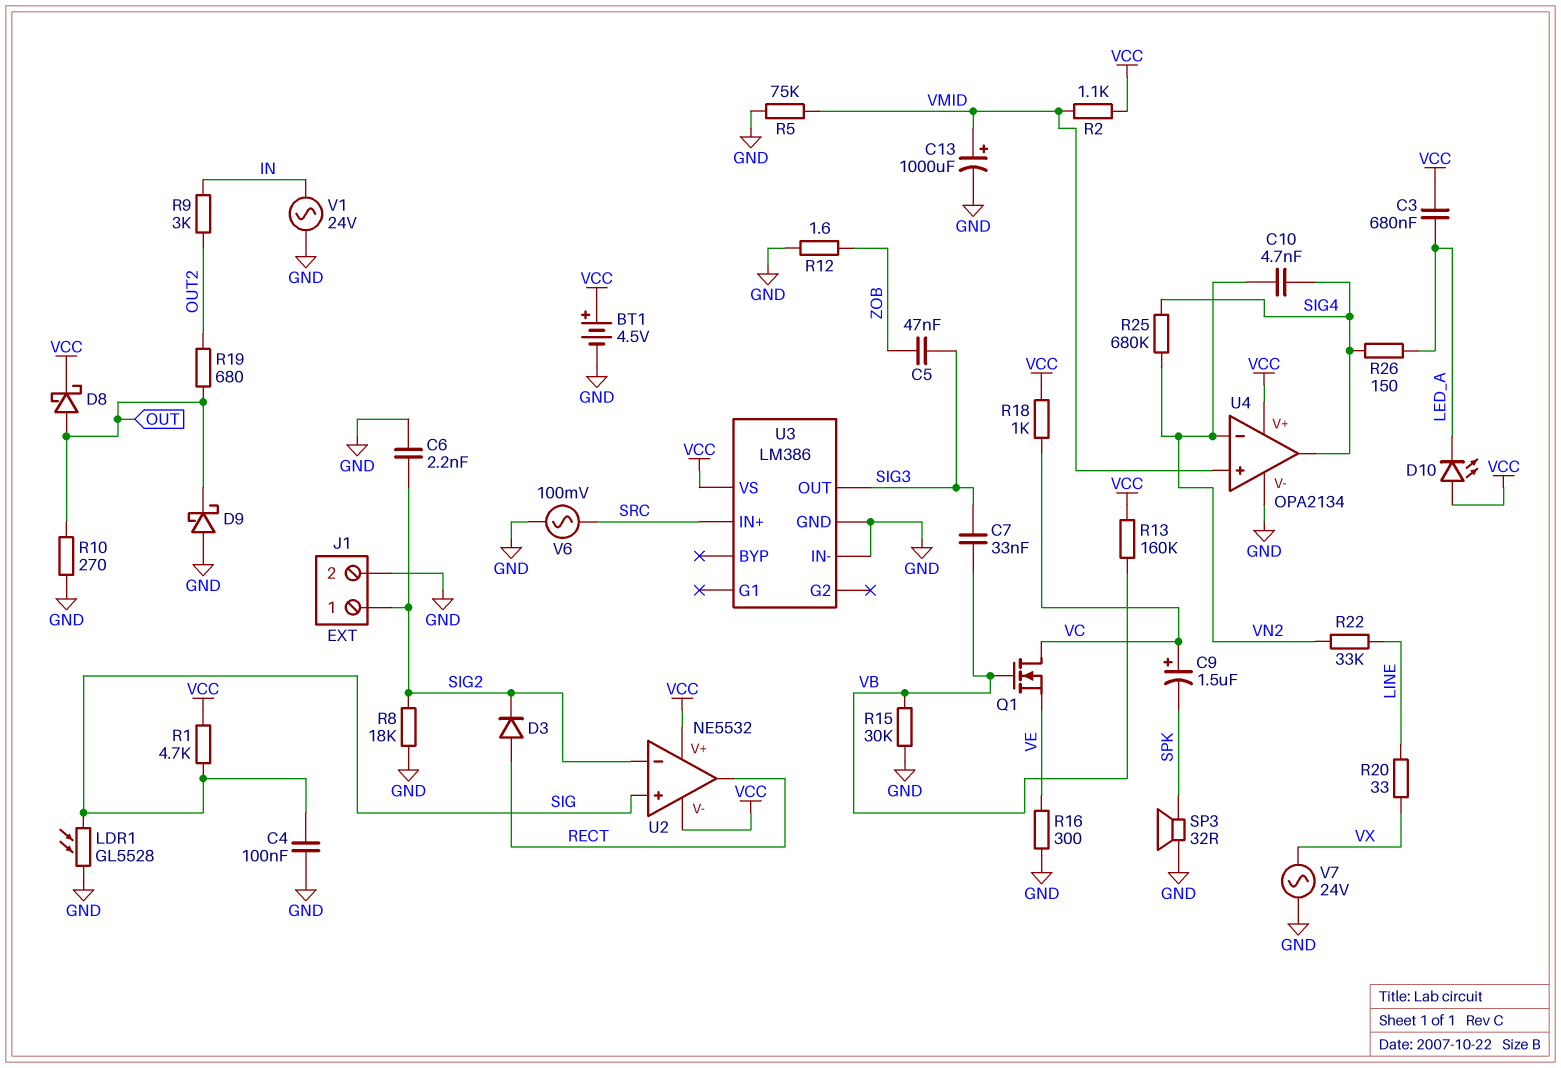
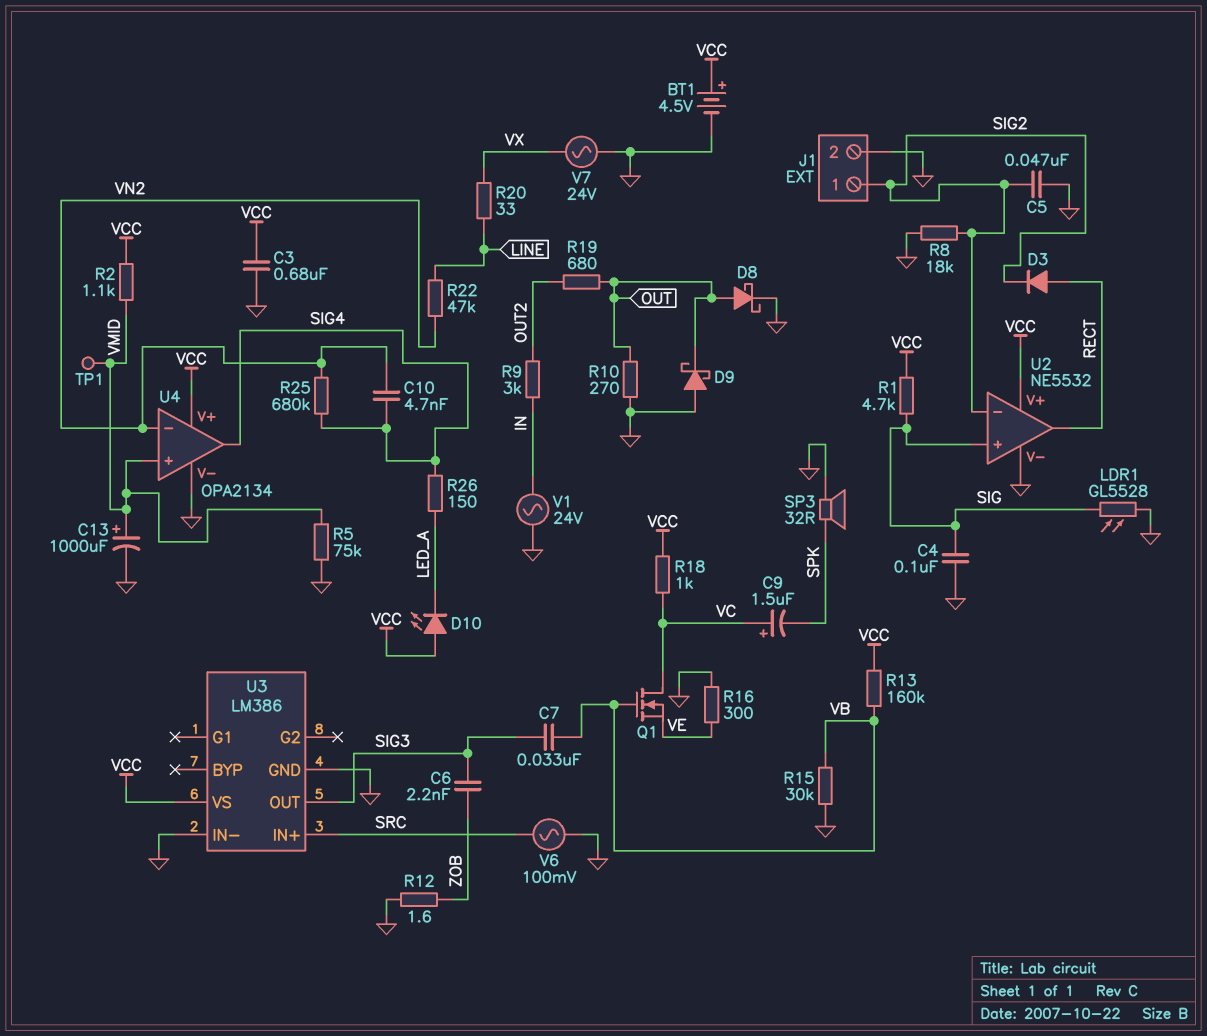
C3: 680nF (LED_A, VCC) -> 680nF (GND, VCC)
C5: 47nF (SIG3, ZOB) -> 47nF (GND, SIG2)
C6: 2.2nF (GND, SIG2) -> 2.2nF (SIG3, ZOB)
D8: schottky (A OUT, K VCC) -> schottky (A OUT, K GND)
R22: 33k (LINE, VN2) -> 47k (LINE, VN2)
TP1: none -> test point (VMID)
U2 pin V-: VCC -> GND

